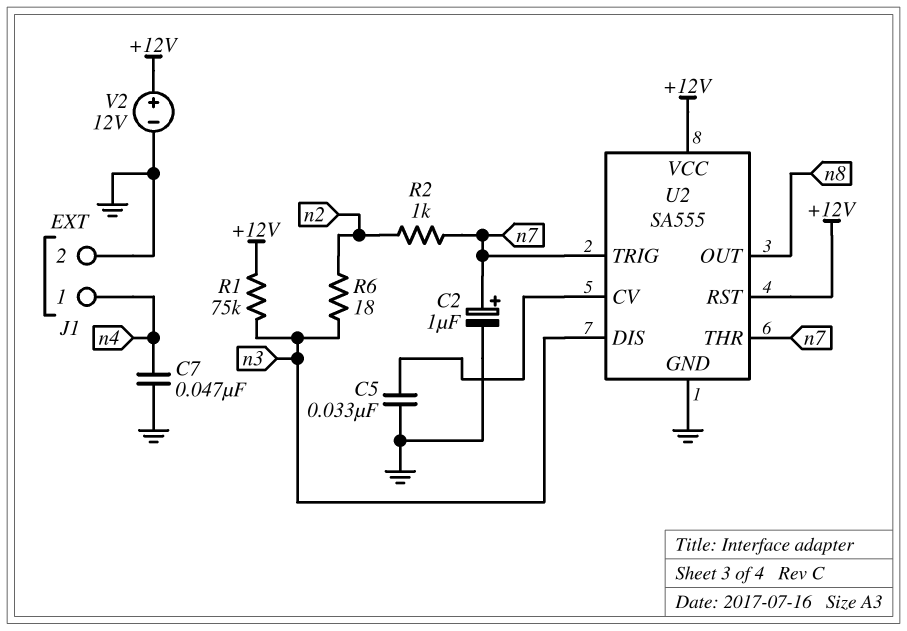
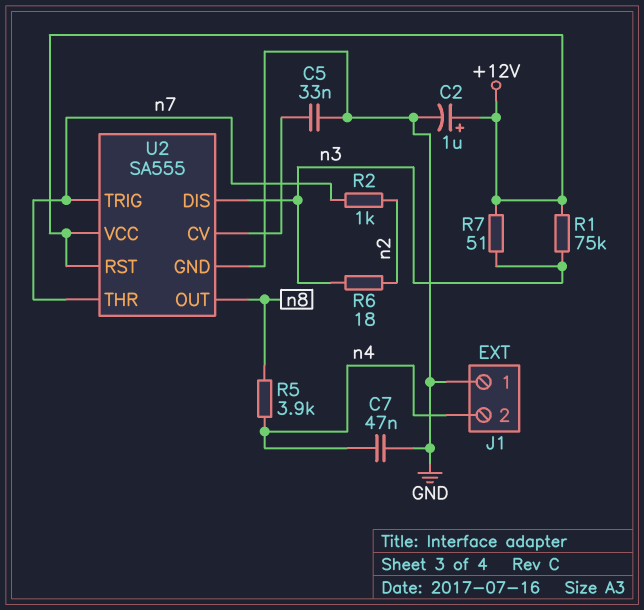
C2: 1uF (plus n7, minus GND) -> 1uF (plus +12V, minus GND)
J1 pin 1: n4 -> GND
J1 pin 2: GND -> n4
R5: none -> 3.9k (n4, n8)
R7: none -> 51 (+12V, n3)
V2: 12V (plus +12V, minus GND) -> none

